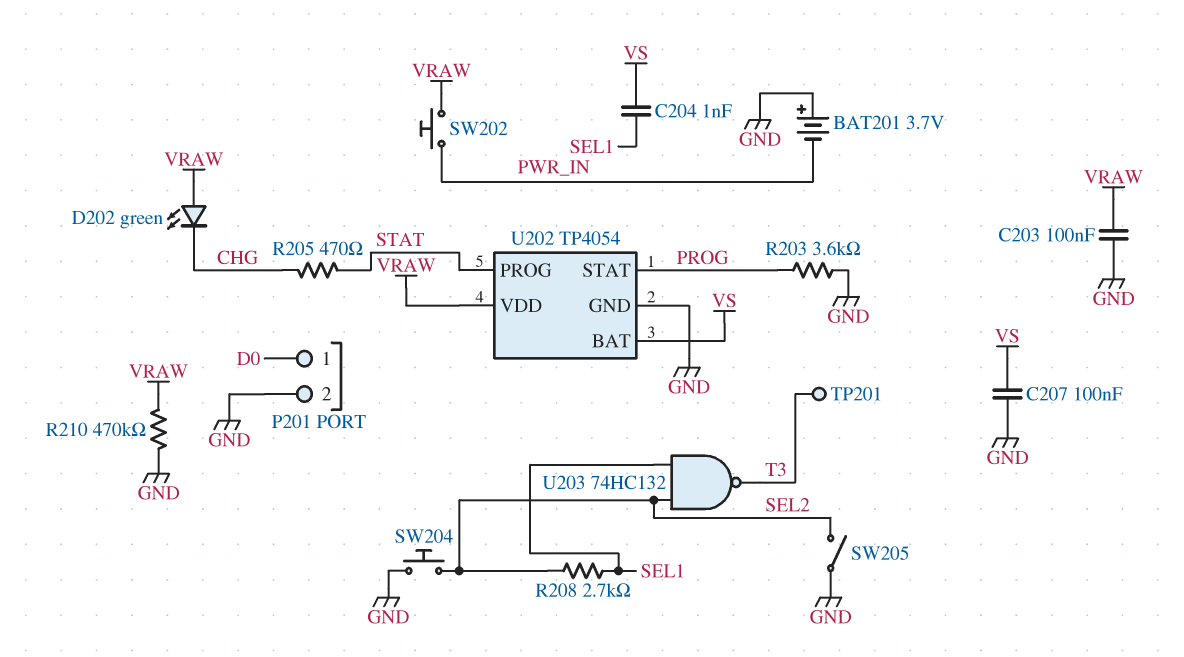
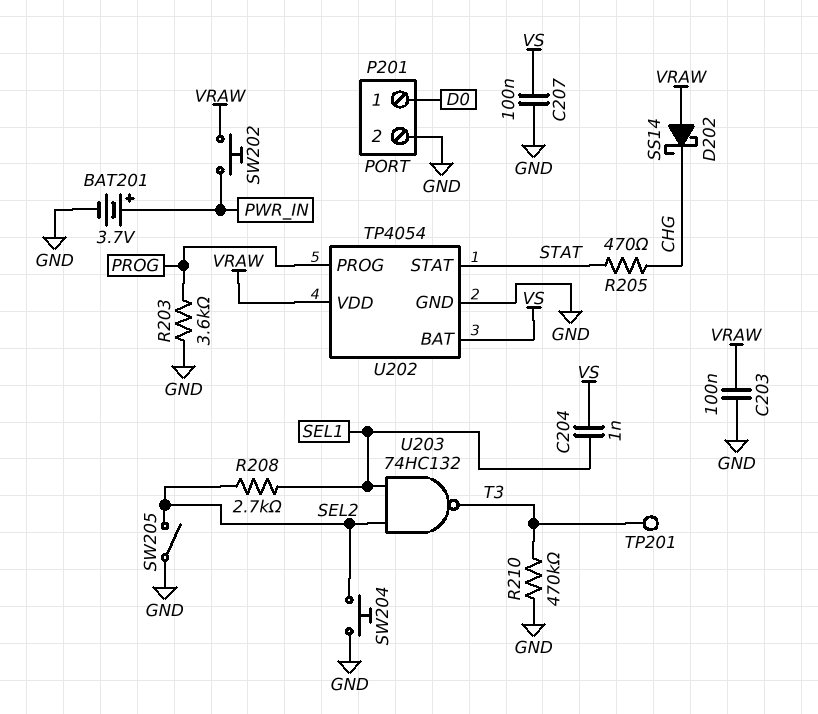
BAT201: 3.7V (plus GND, minus PWR_IN) -> 3.7V (plus PWR_IN, minus GND)
D202: LED green (A VRAW, K CHG) -> schottky SS14 (A VRAW, K CHG)
R210: 470k (GND, VRAW) -> 470k (GND, T3)
U202 pin PROG: STAT -> PROG
U202 pin STAT: PROG -> STAT

